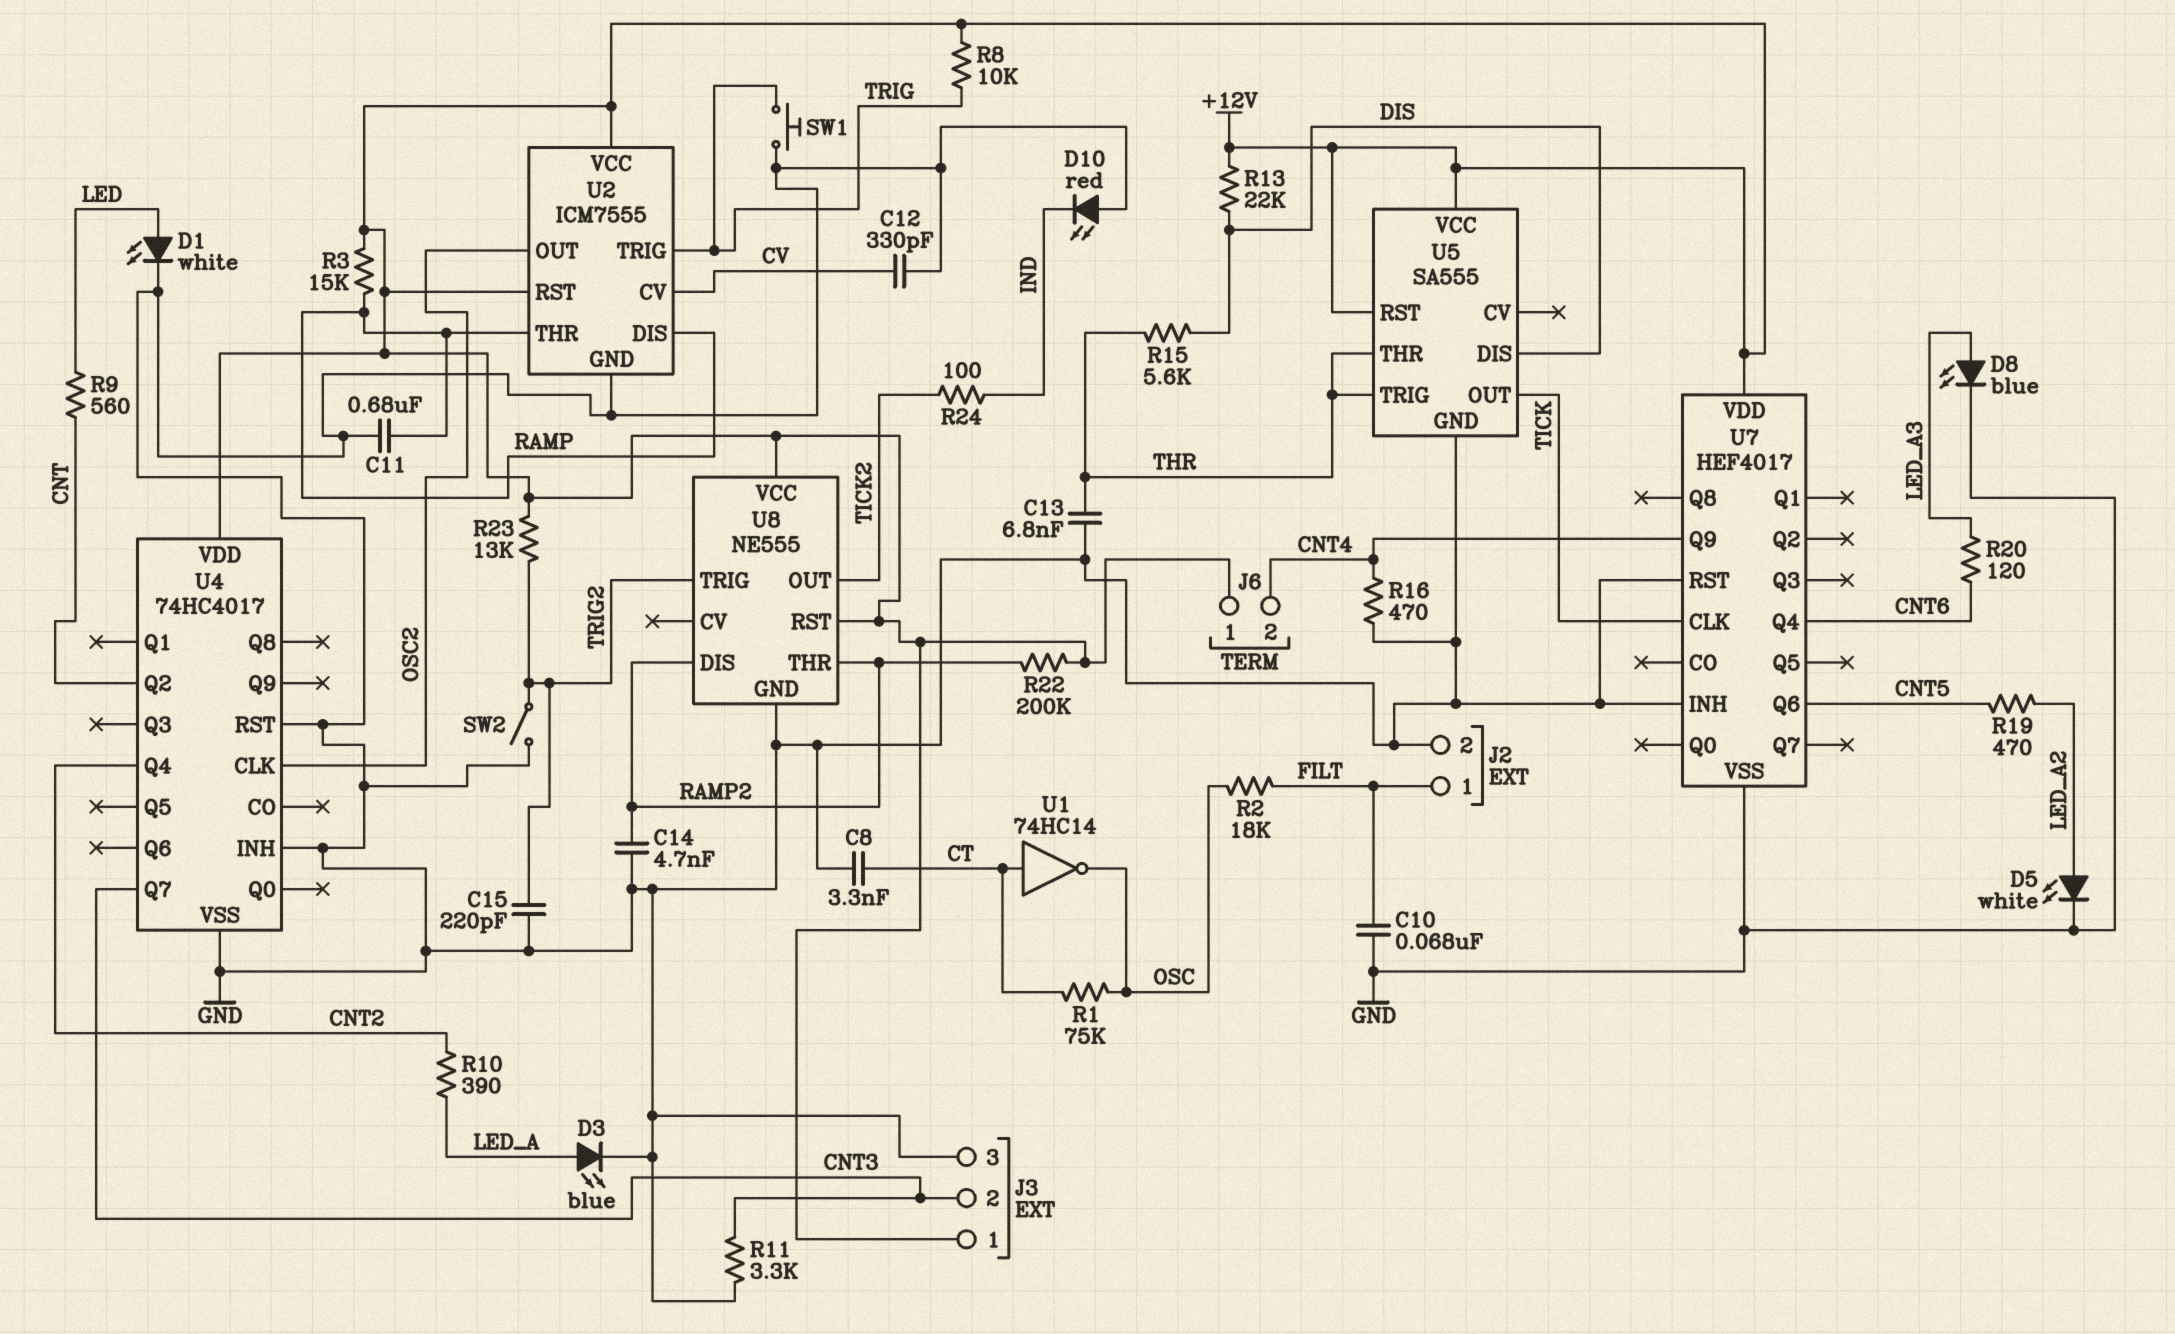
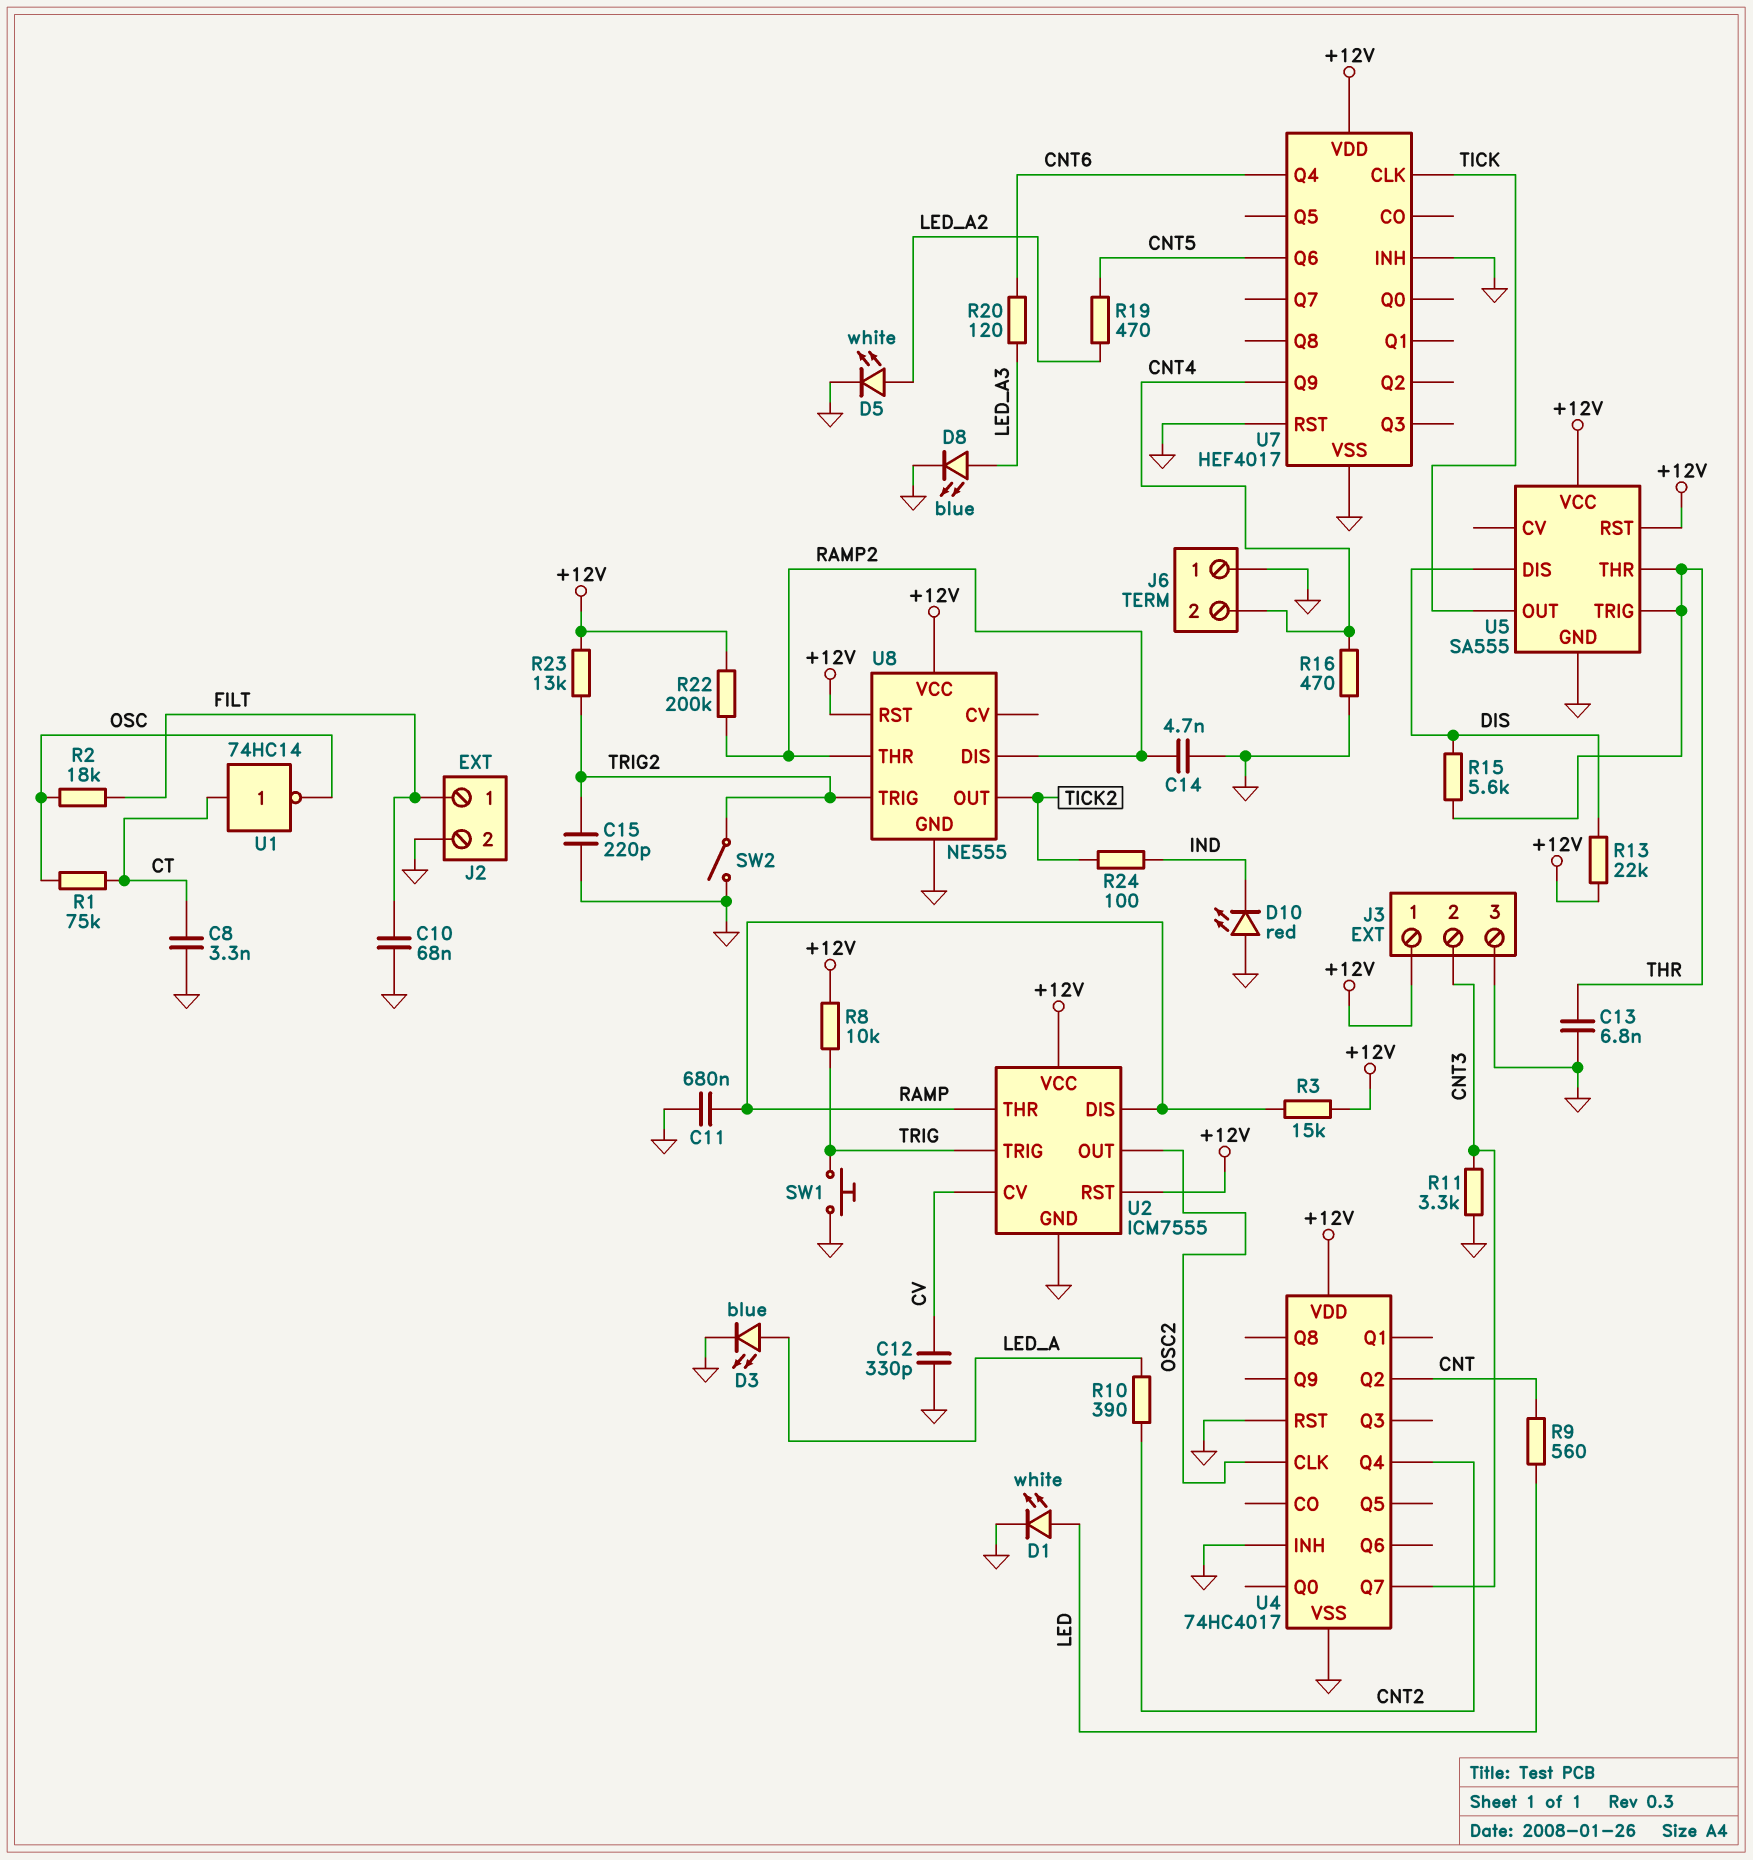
J6 pin 1: +12V -> GND

